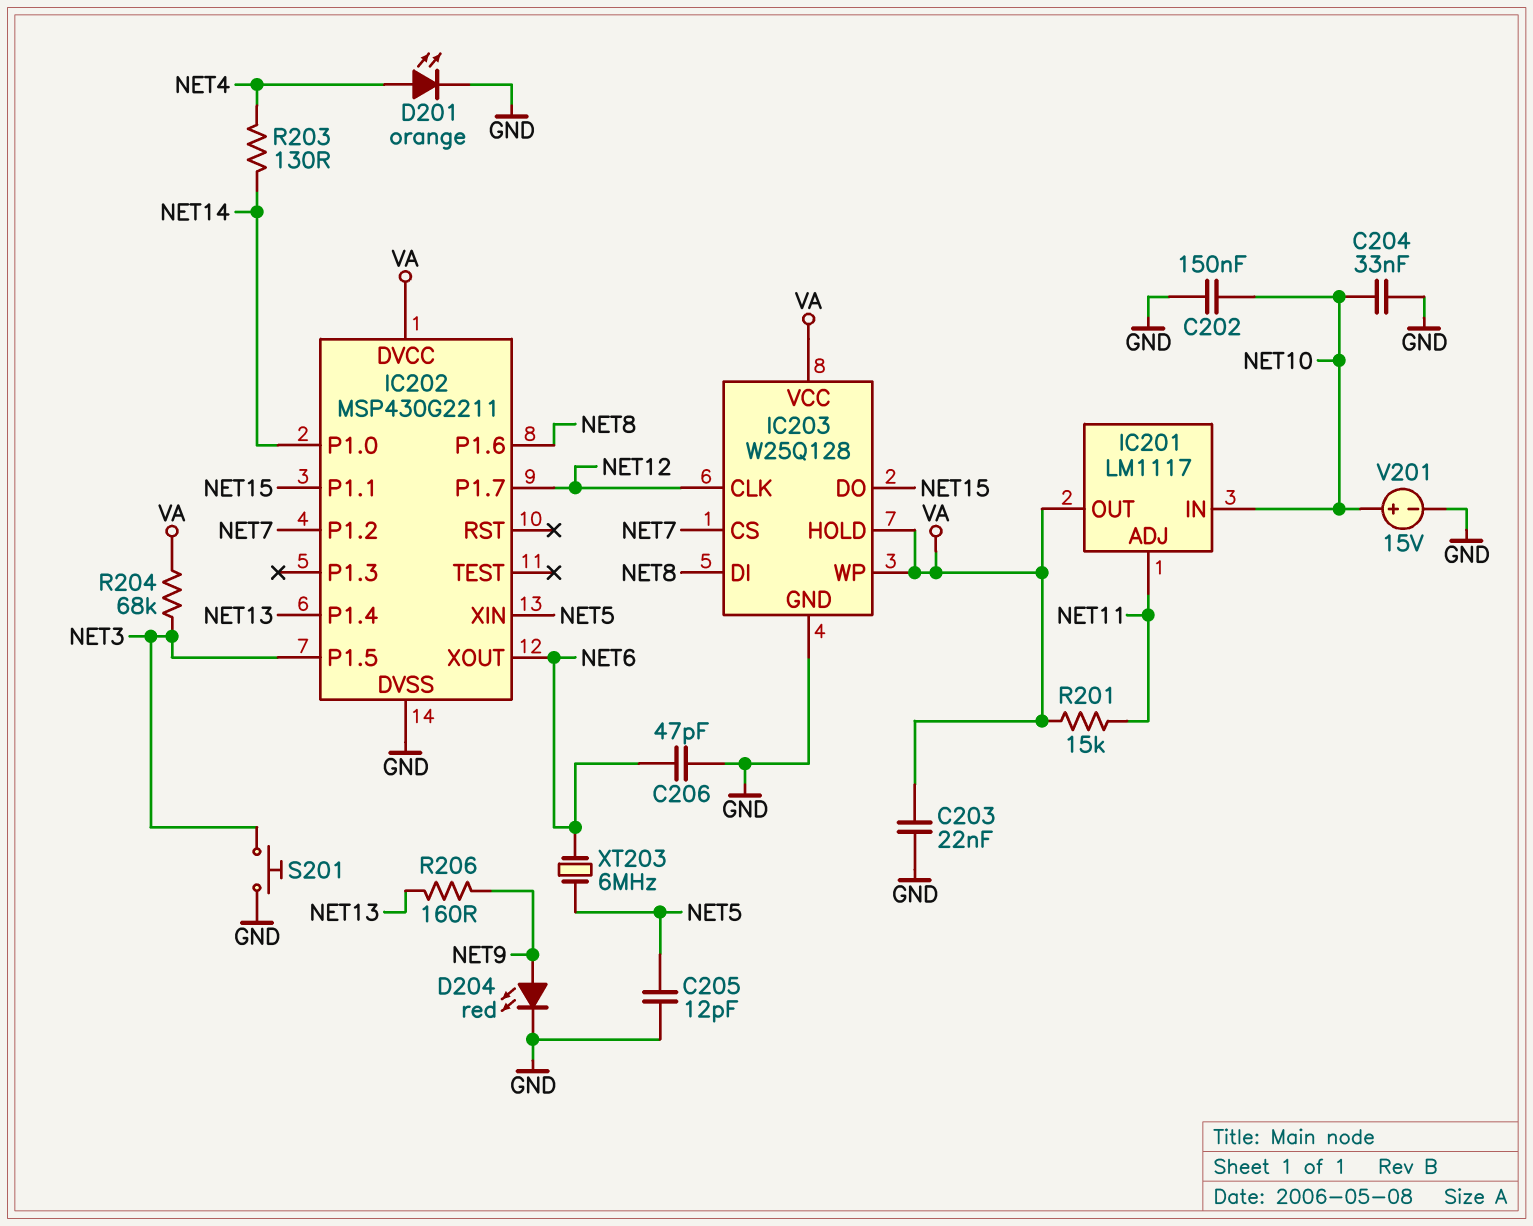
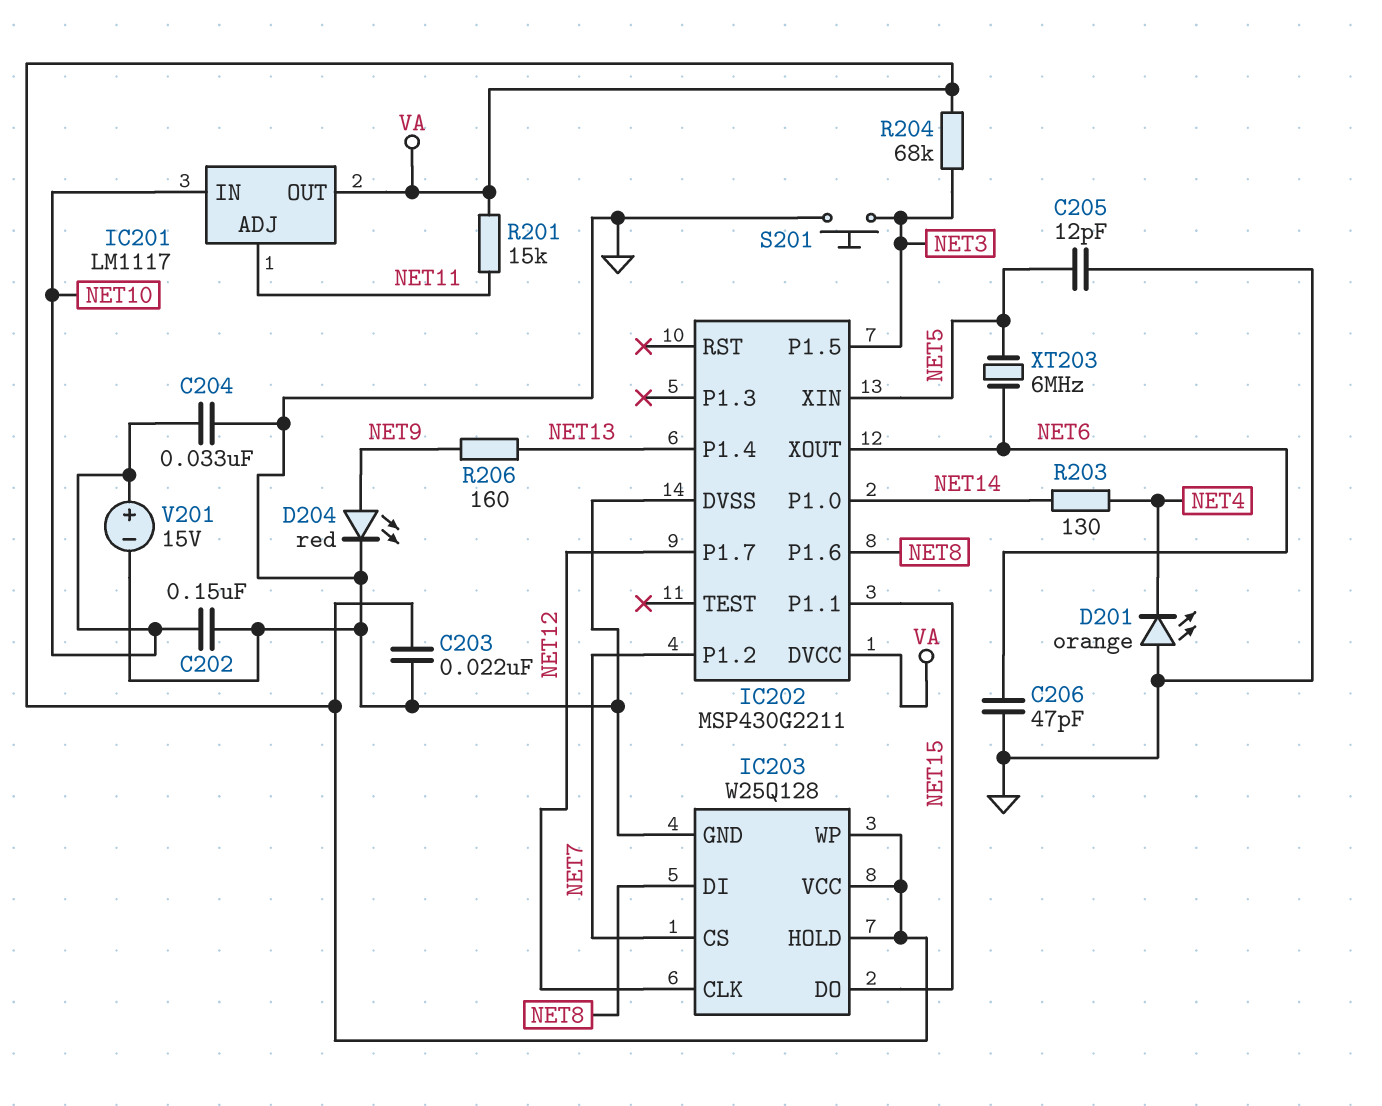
D201: LED orange (A NET4, K GND) -> LED orange (A GND, K NET4)

